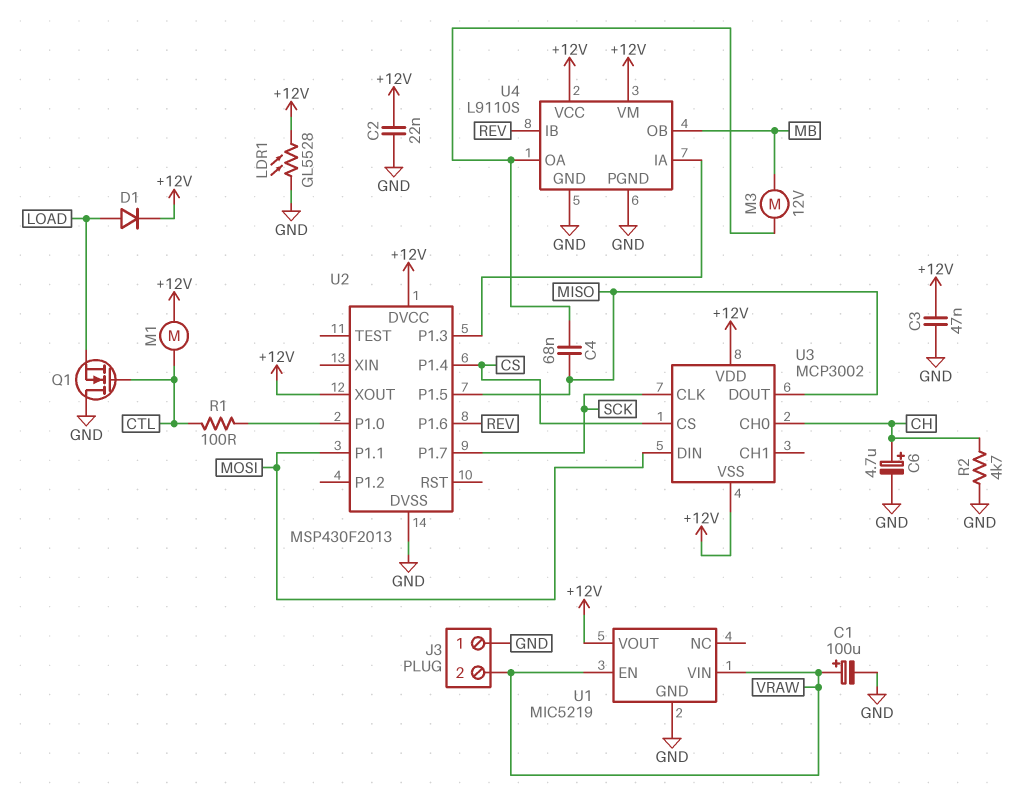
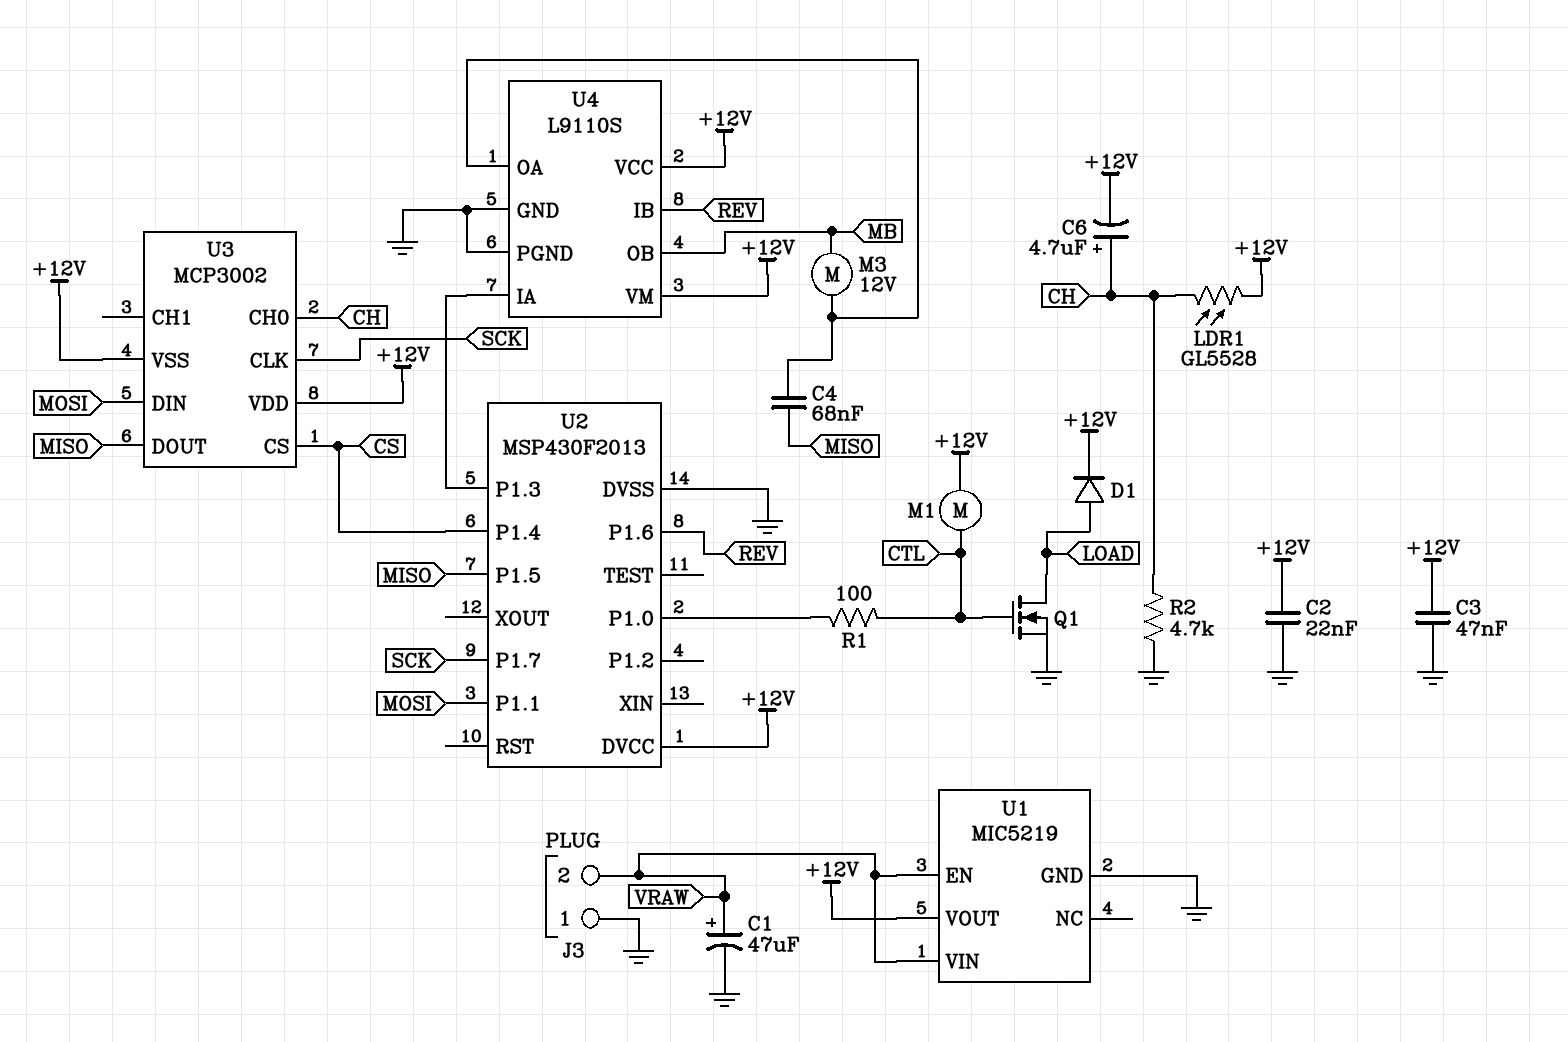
C1: 100uF (plus VRAW, minus GND) -> 47uF (plus VRAW, minus GND)
C6: 4.7uF (plus CH, minus GND) -> 4.7uF (plus CH, minus +12V)
LDR1: GL5528 (+12V, GND) -> GL5528 (+12V, CH)
Q1: NMOS (G CTL, D GND, S LOAD) -> NMOS (G CTL, D LOAD, S GND)
U2 pin XOUT: +12V -> none

